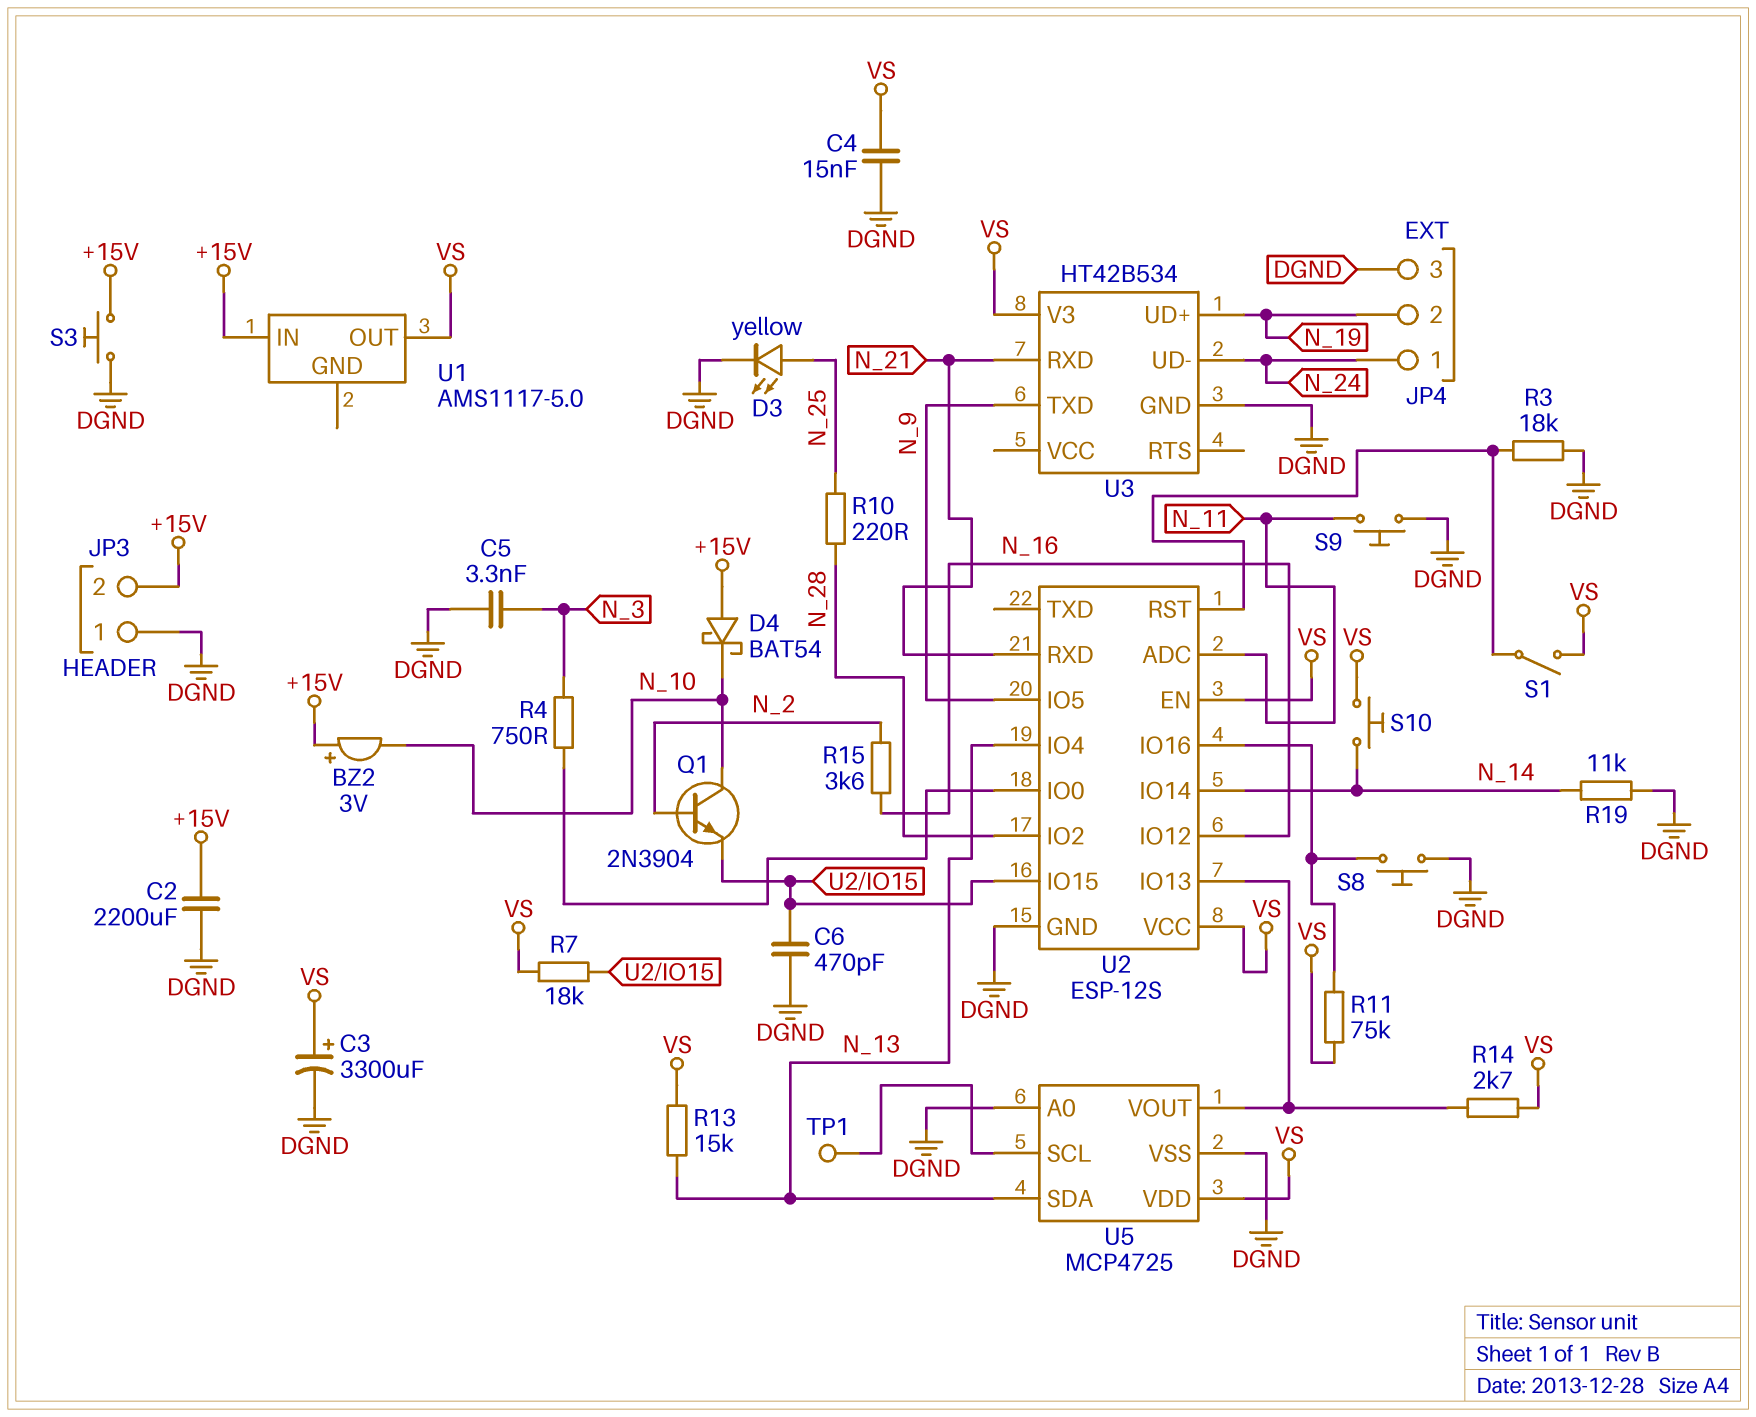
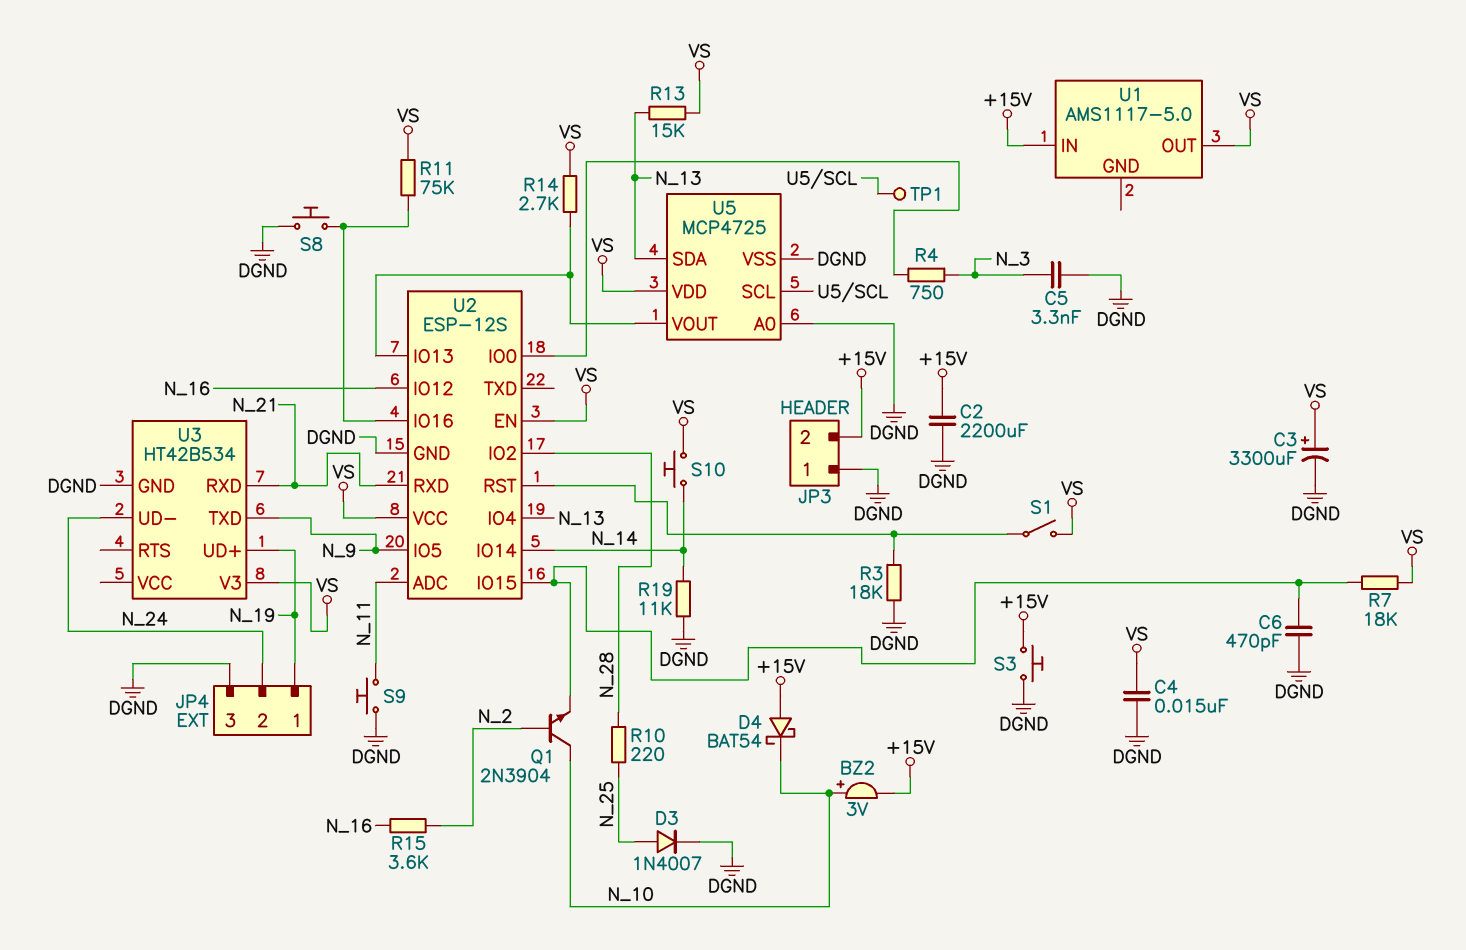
BZ2: buzzer 3V (plus +15V, minus N_10) -> buzzer 3V (plus N_10, minus +15V)
D3: LED yellow (A N_25, K DGND) -> diode 1N4007 (A N_25, K DGND)
JP4 pin 1: N_24 -> N_19
JP4 pin 2: N_19 -> N_24

